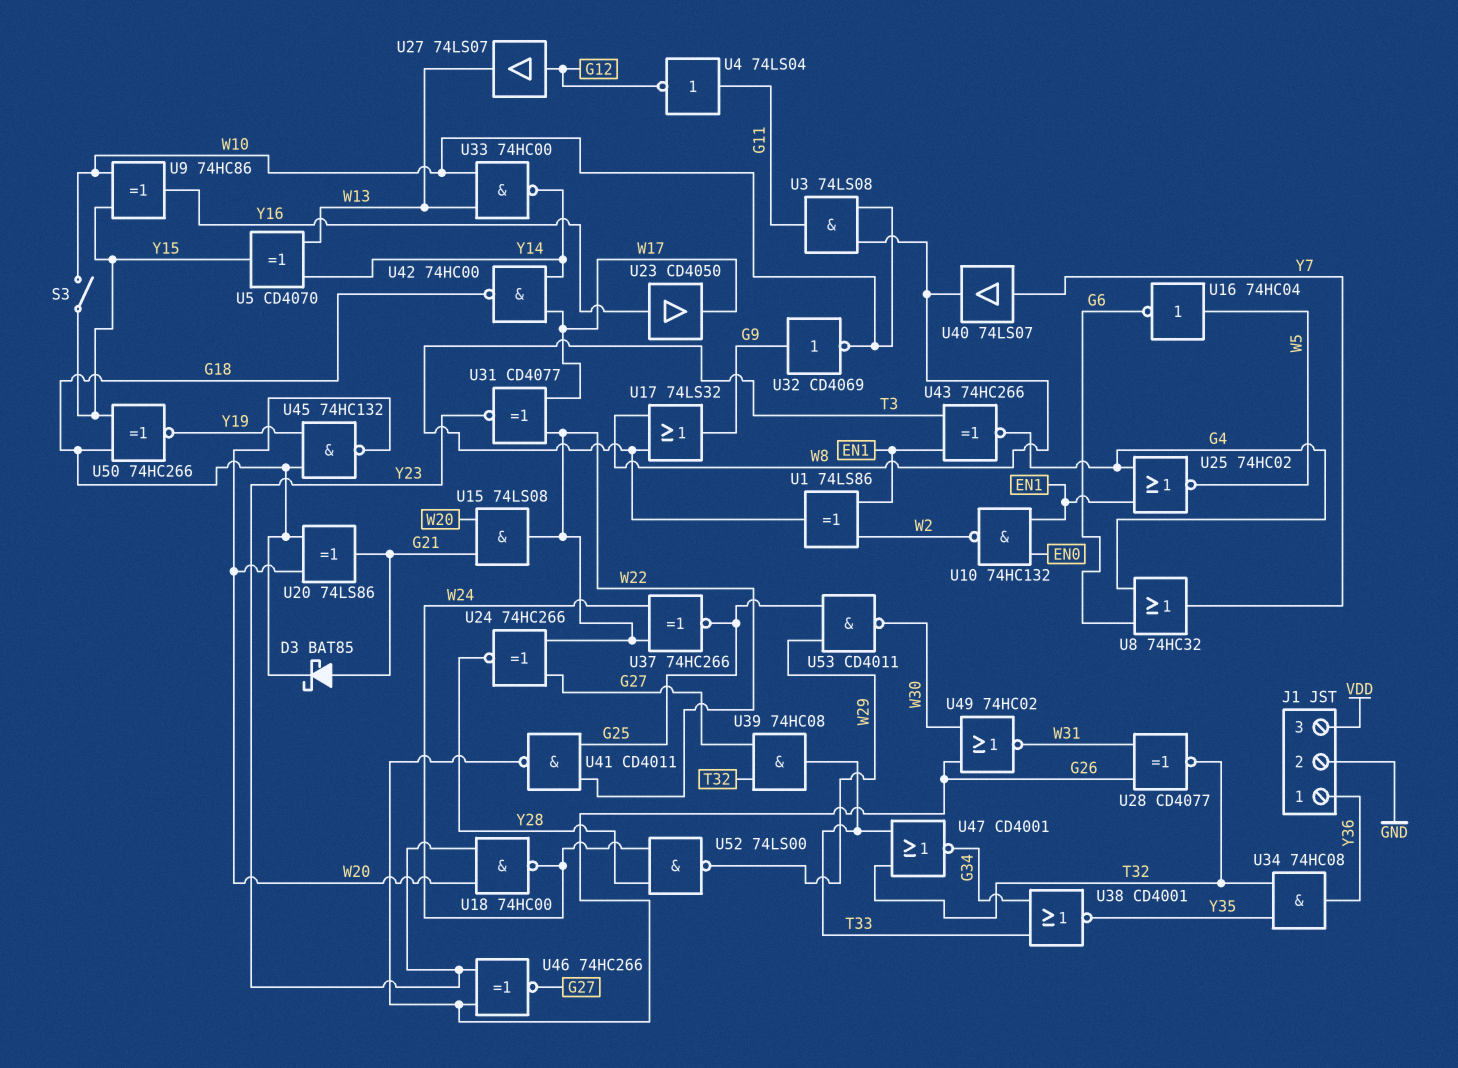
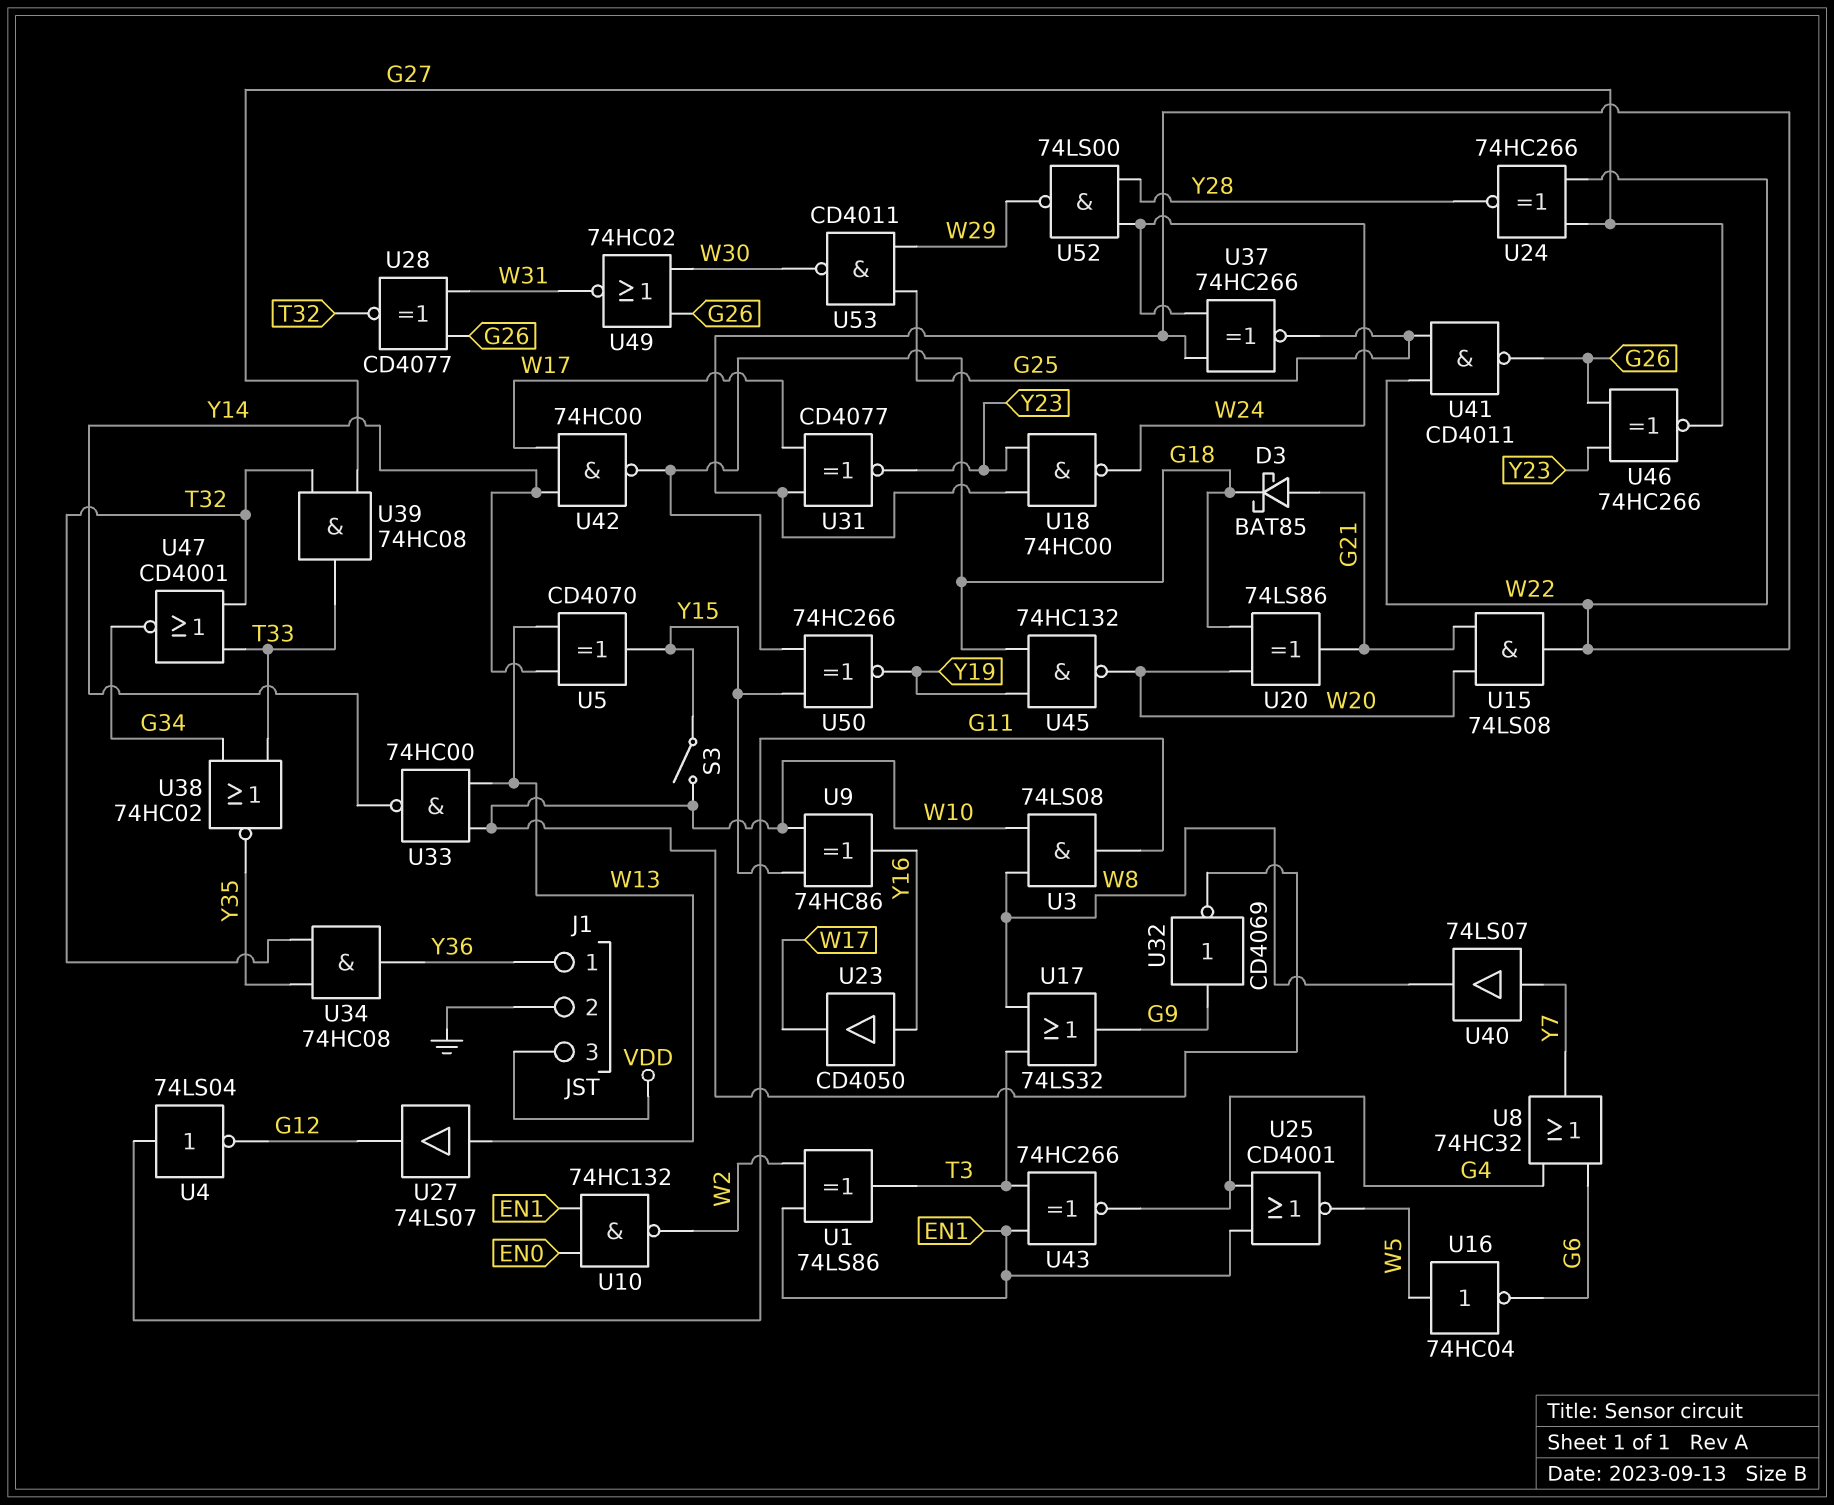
U18: NAND 74HC00 (in W20, in Y23, out W24) -> NAND 74HC00 (in W22, in Y23, out W24)
U25: NOR 74HC02 (in EN1, in G4, out W5) -> NOR CD4001 (in EN1, in G4, out W5)
U27: buffer 74LS07 (in G12, out W13) -> buffer 74LS07 (in W13, out G12)
U38: NOR CD4001 (in G34, in T33, out Y35) -> NOR 74HC02 (in G34, in T33, out Y35)

